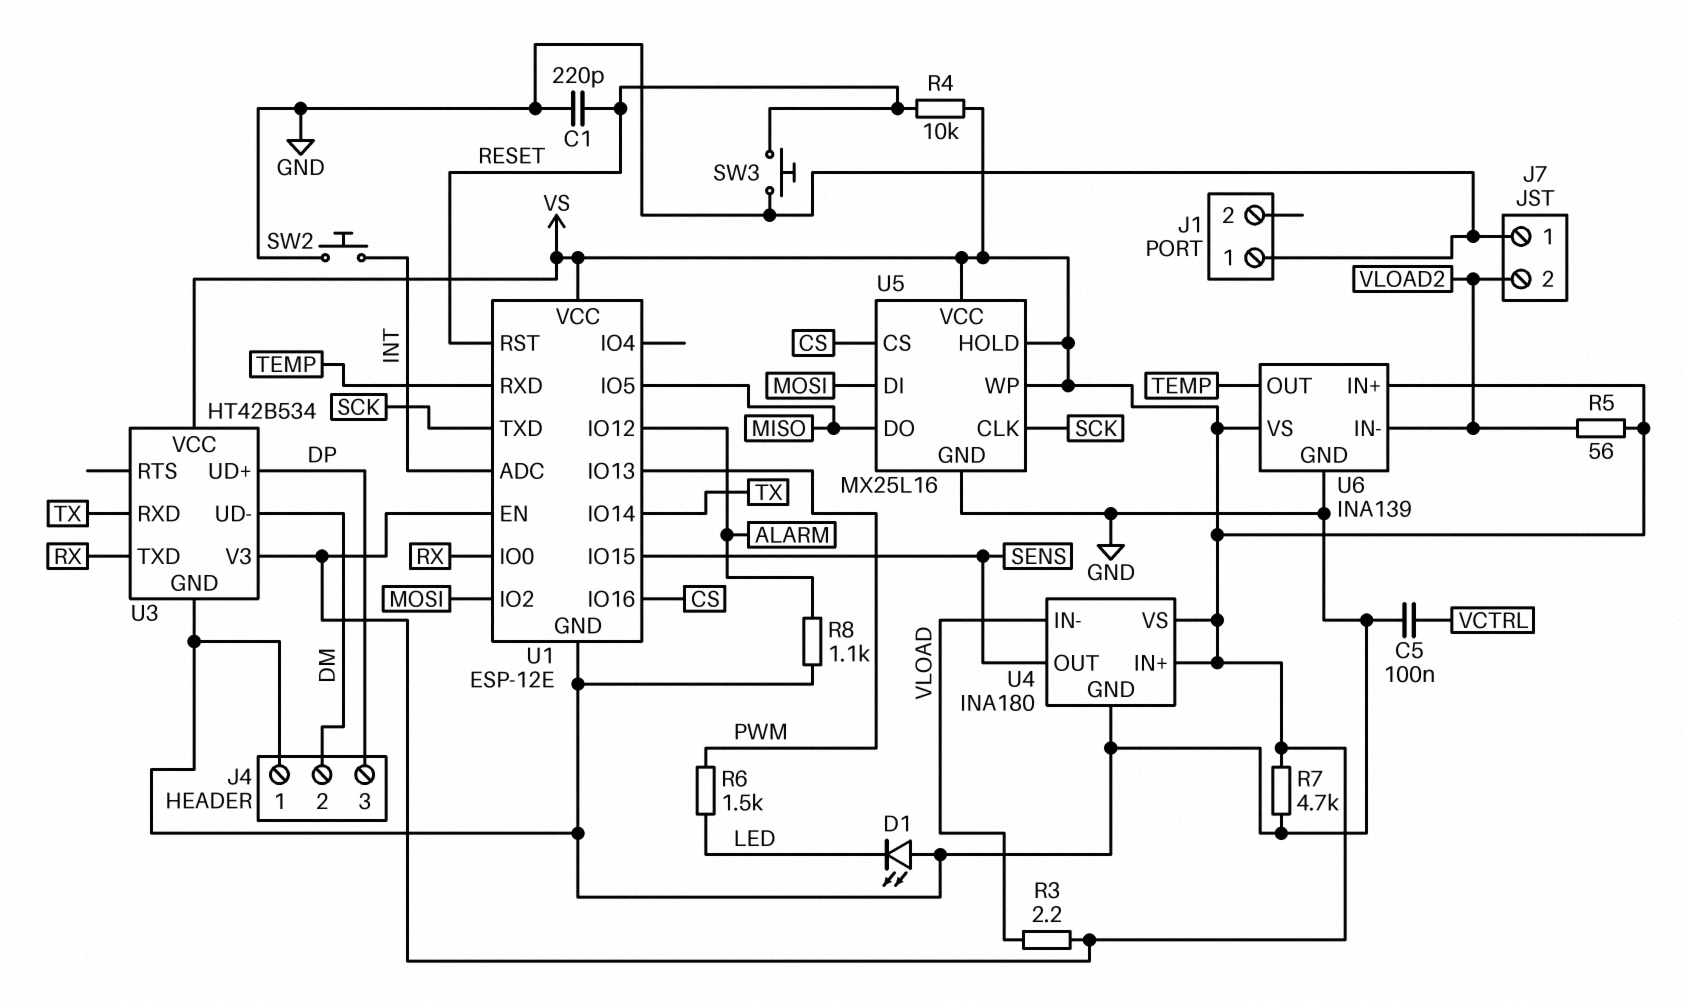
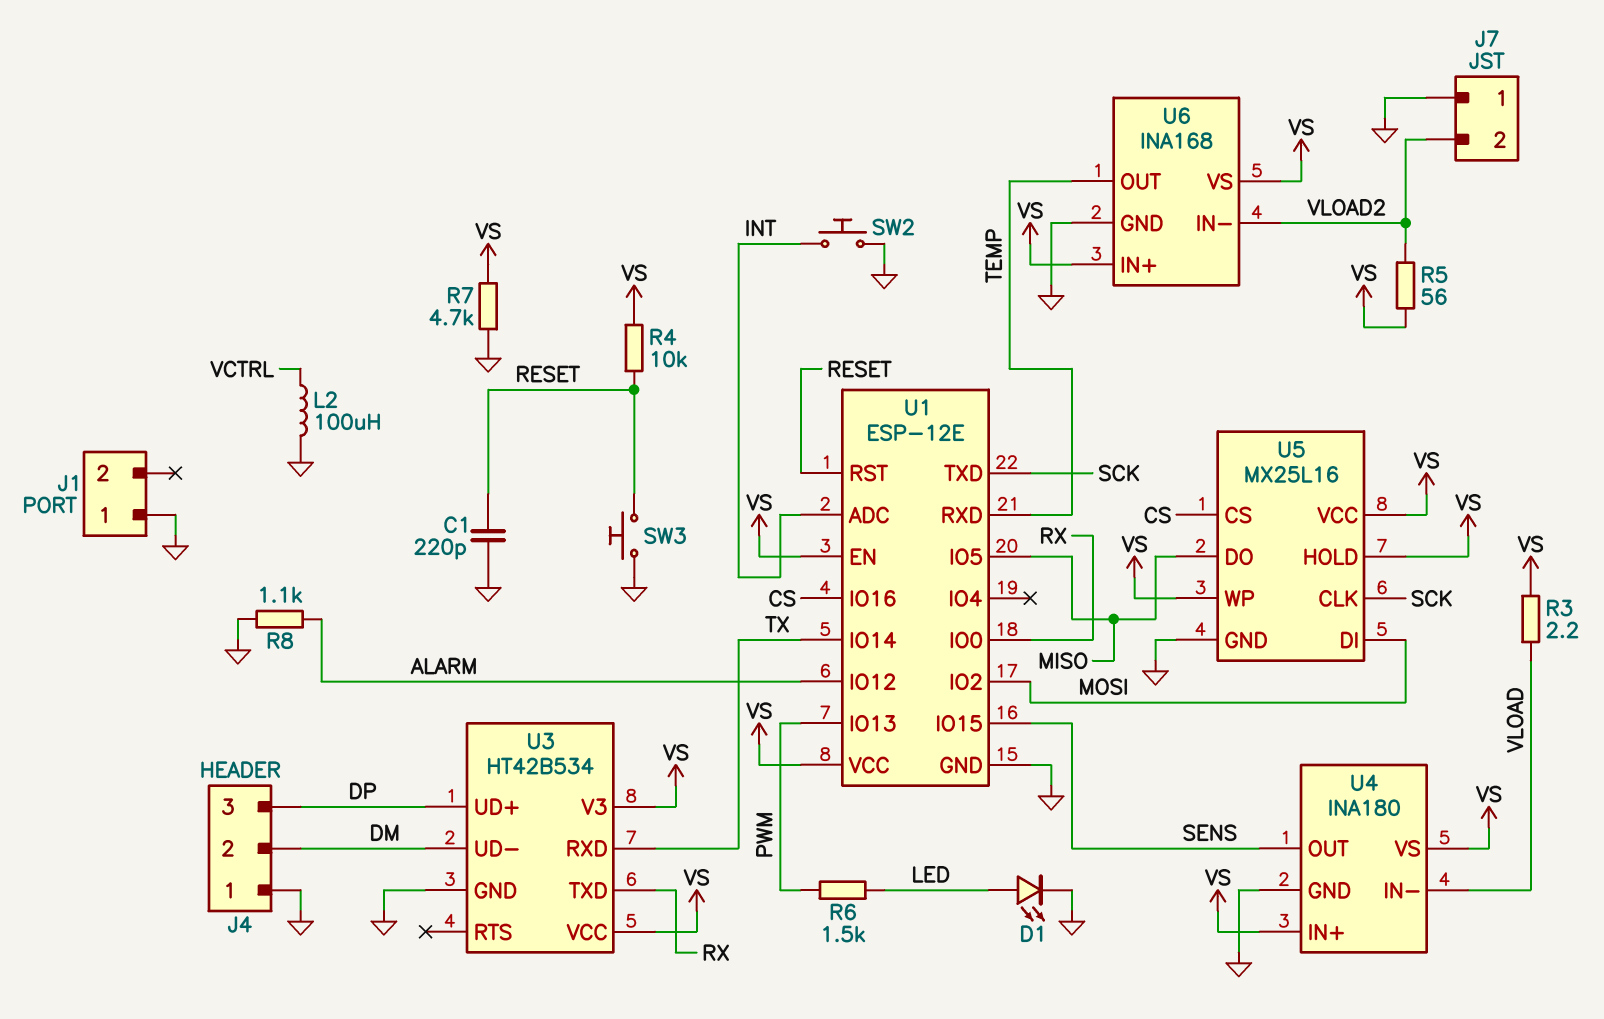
C5: 100nF (GND, VCTRL) -> none
D1: LED (A GND, K LED) -> LED (A LED, K GND)
L2: none -> 100uH (GND, VCTRL)
U6: INA139 -> INA168

